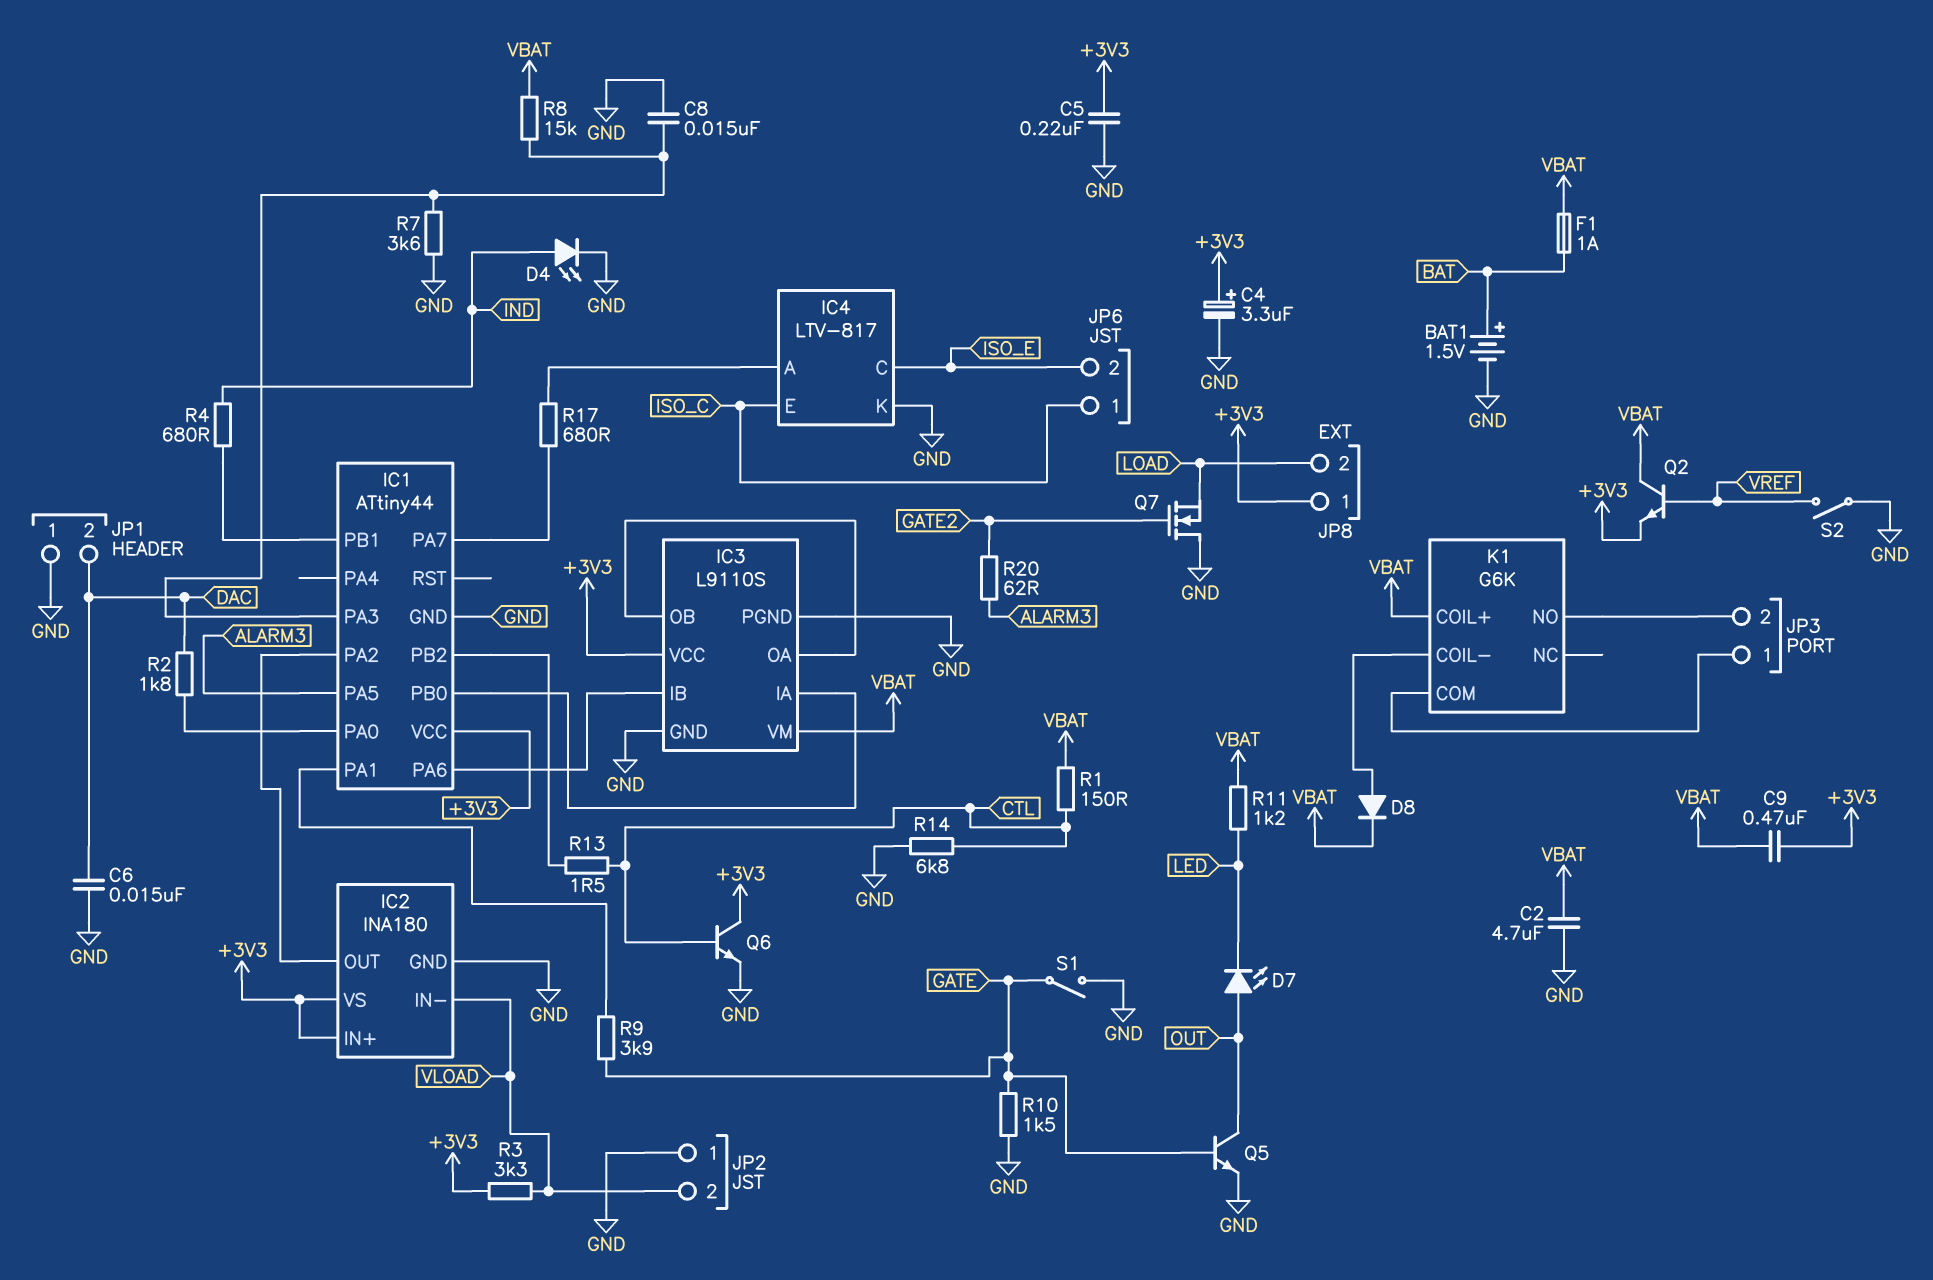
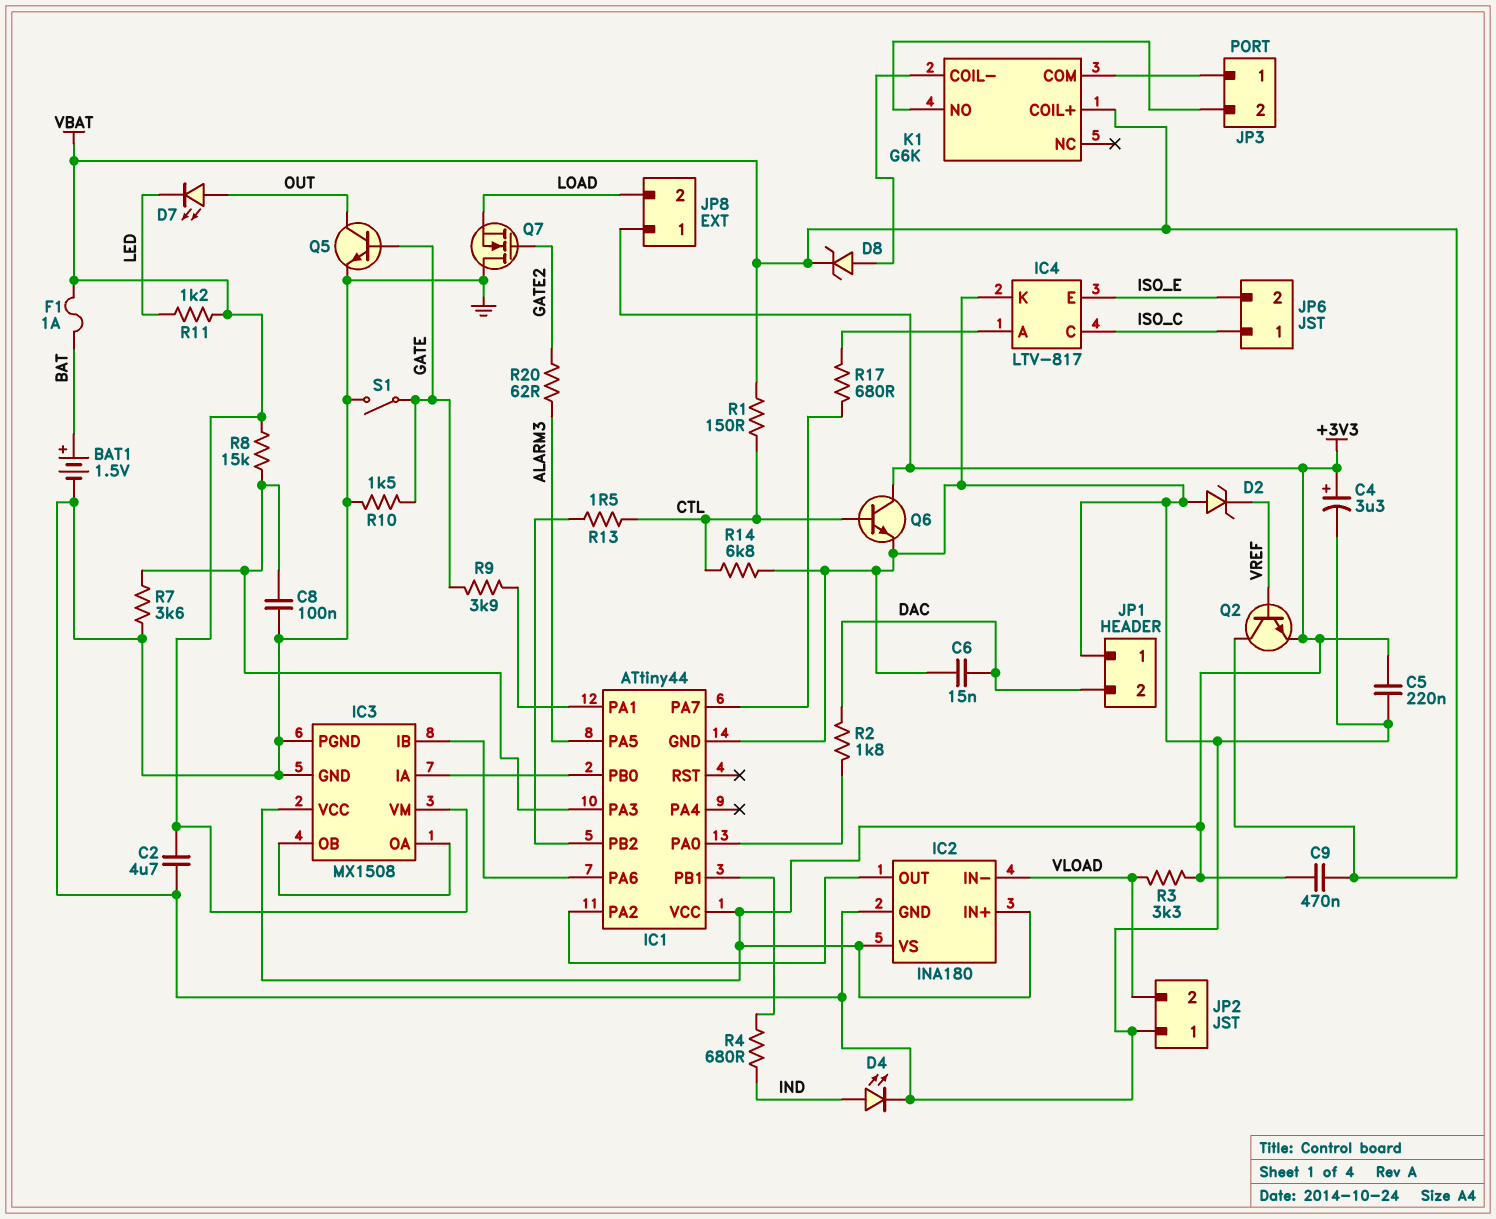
C8: 15nF (GND, IC1/PA3) -> 100nF (GND, IC1/PA3)
D2: none -> zener (A GND, K VREF)
D8: diode (A K1/COIL-, K VBAT) -> zener (A K1/COIL-, K VBAT)
IC3: L9110S -> MX1508
IC4 pin C: ISO_E -> ISO_C
IC4 pin E: ISO_C -> ISO_E
S2: switch (GND, VREF) -> none

